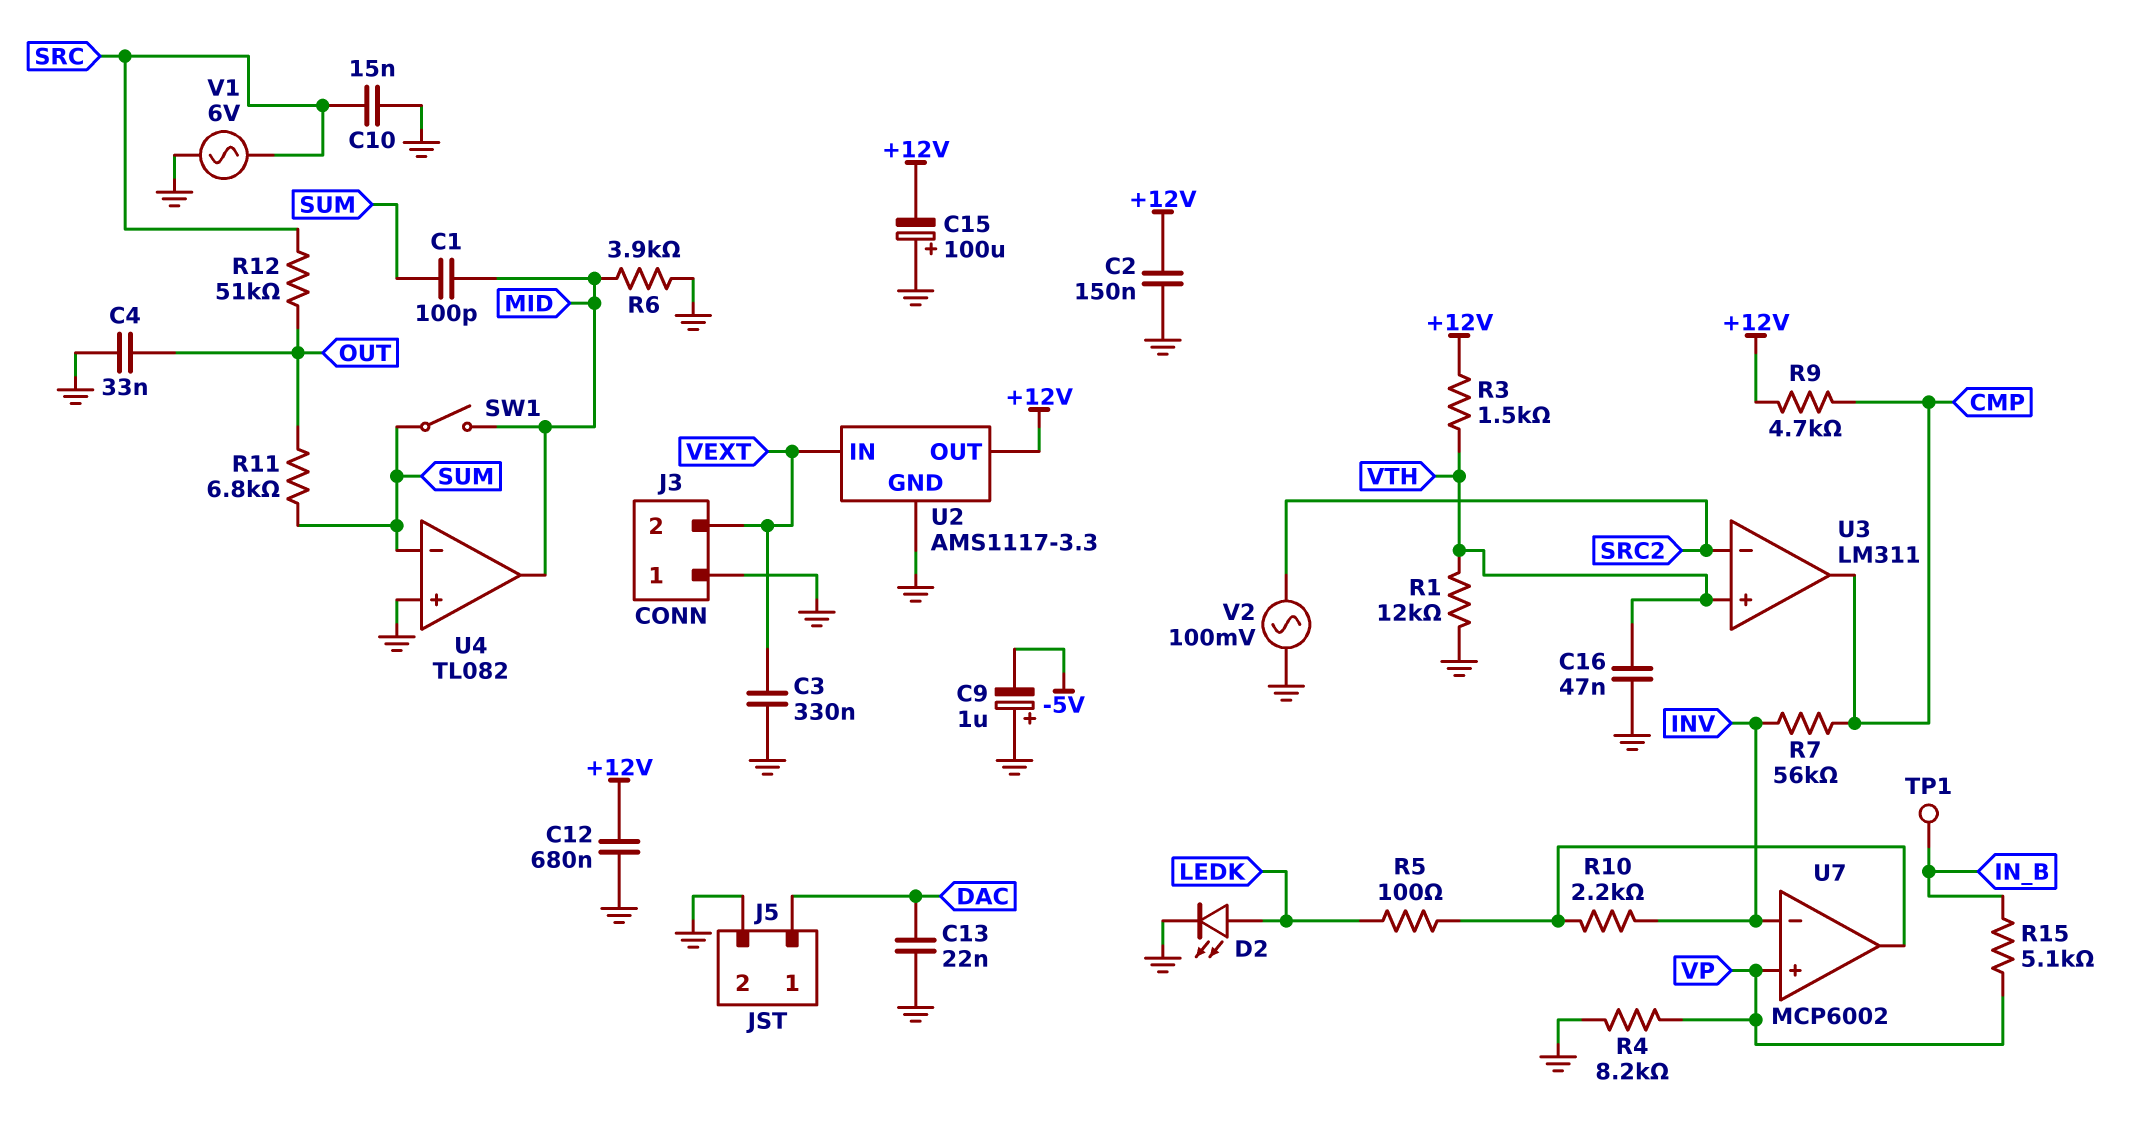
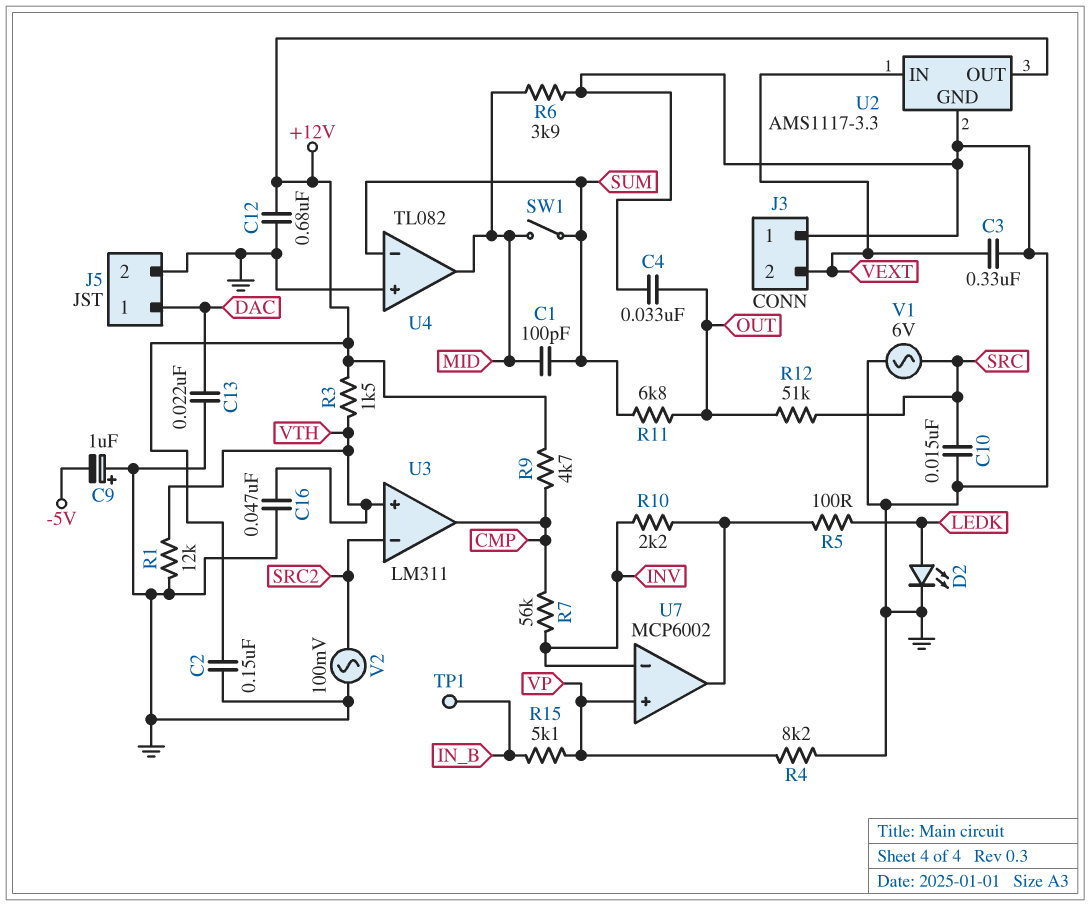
C15: 100uF (plus GND, minus +12V) -> none

